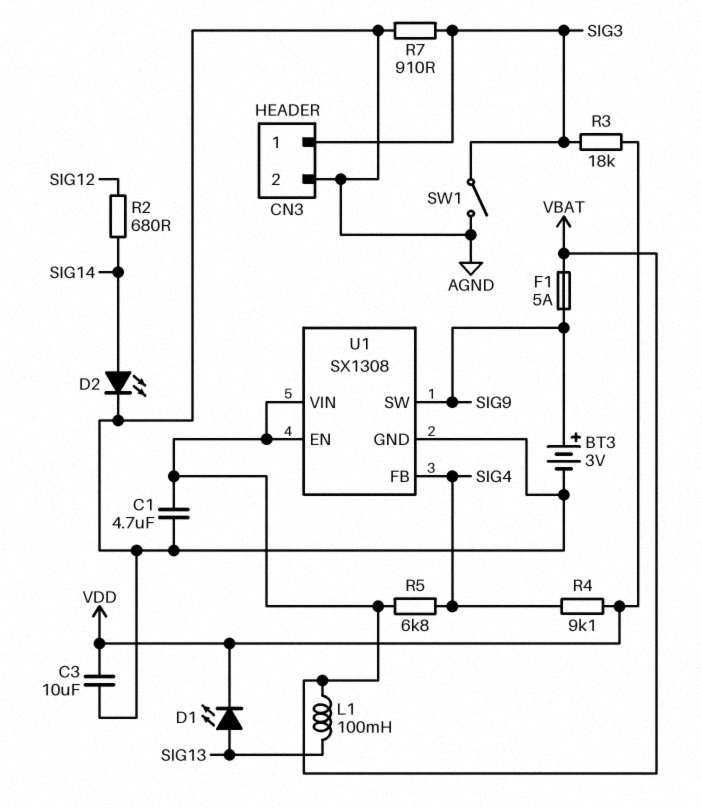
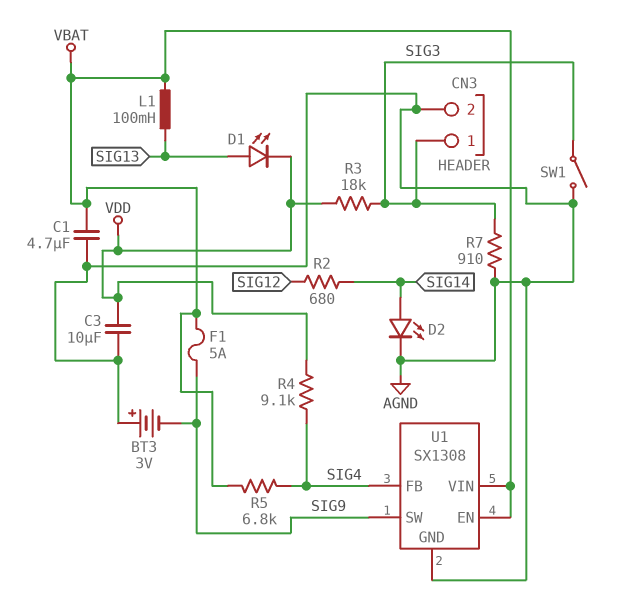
BT3: 3V (plus SIG9, minus AGND) -> 3V (plus AGND, minus SIG9)

